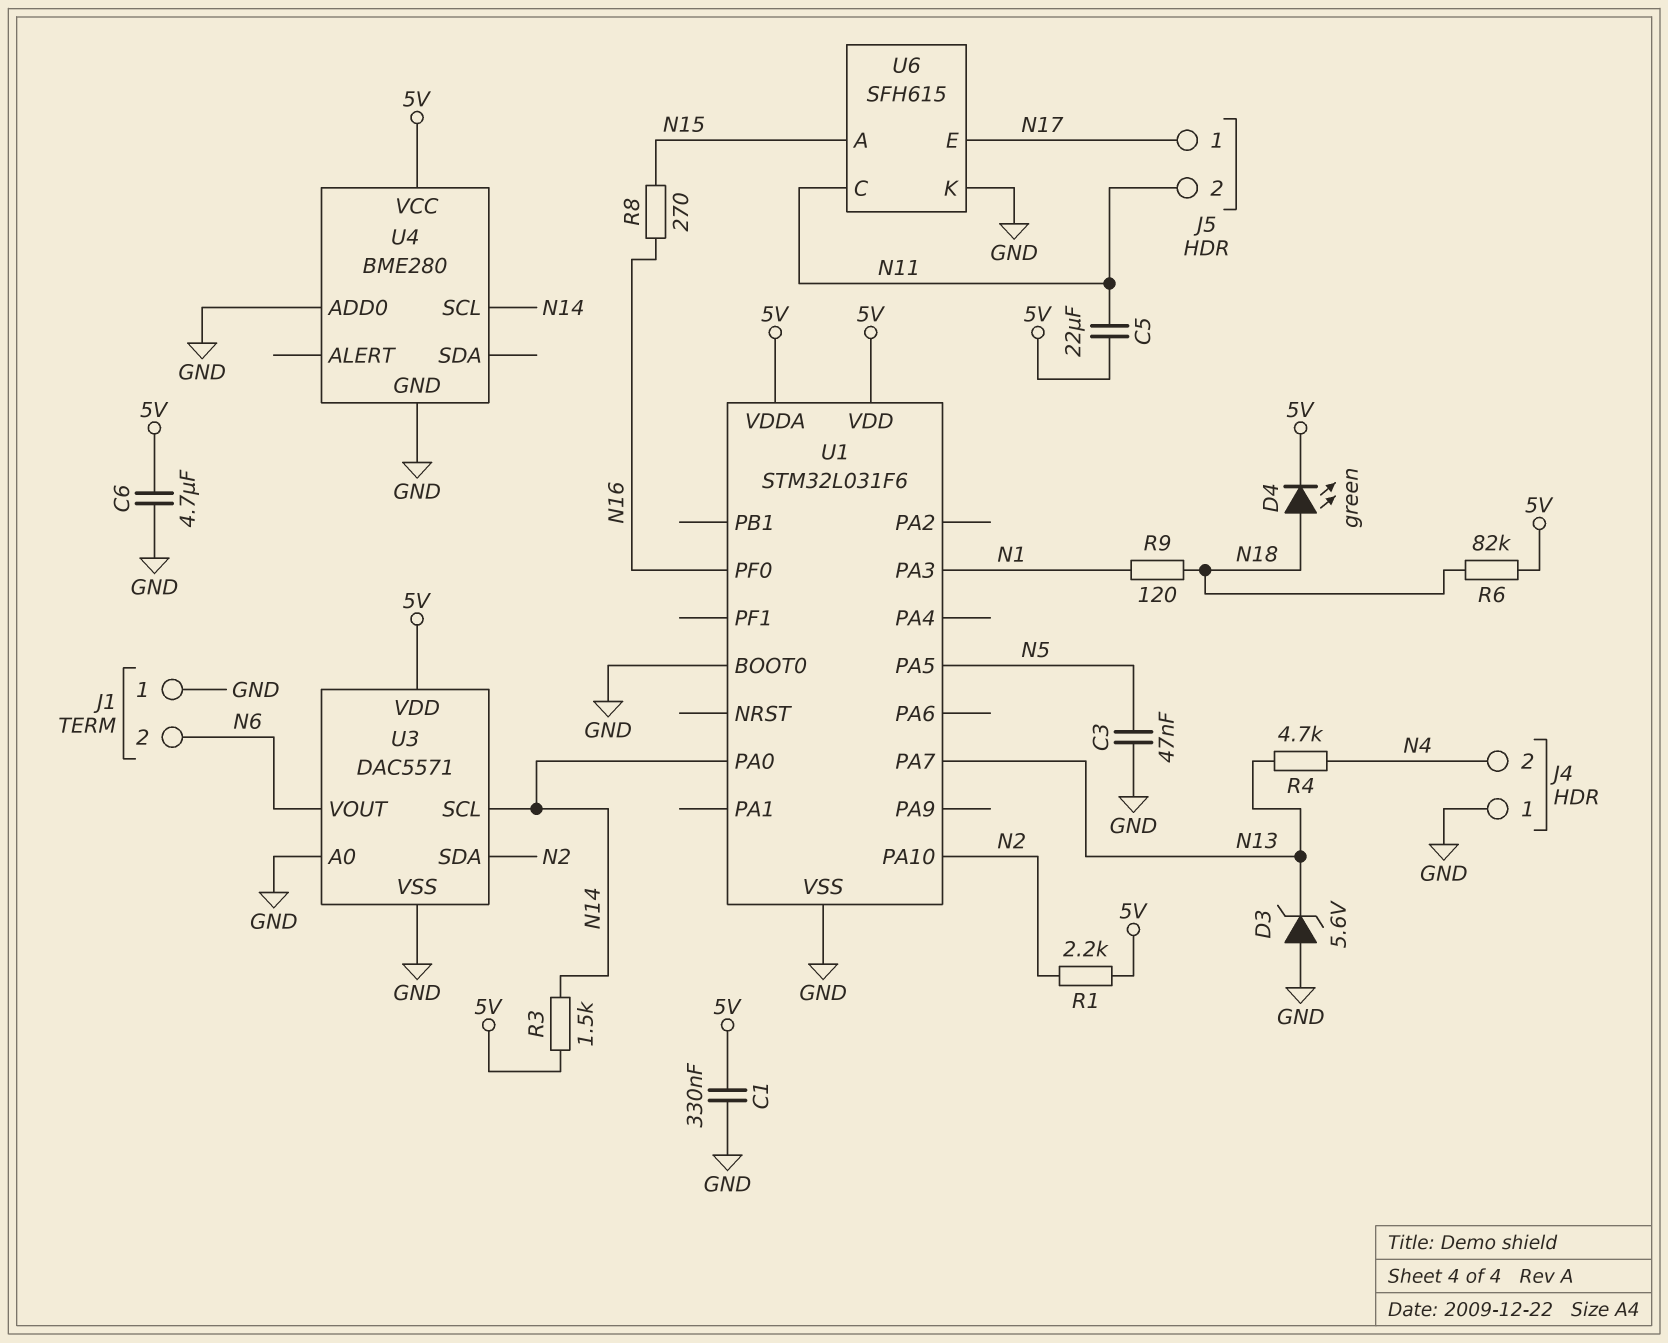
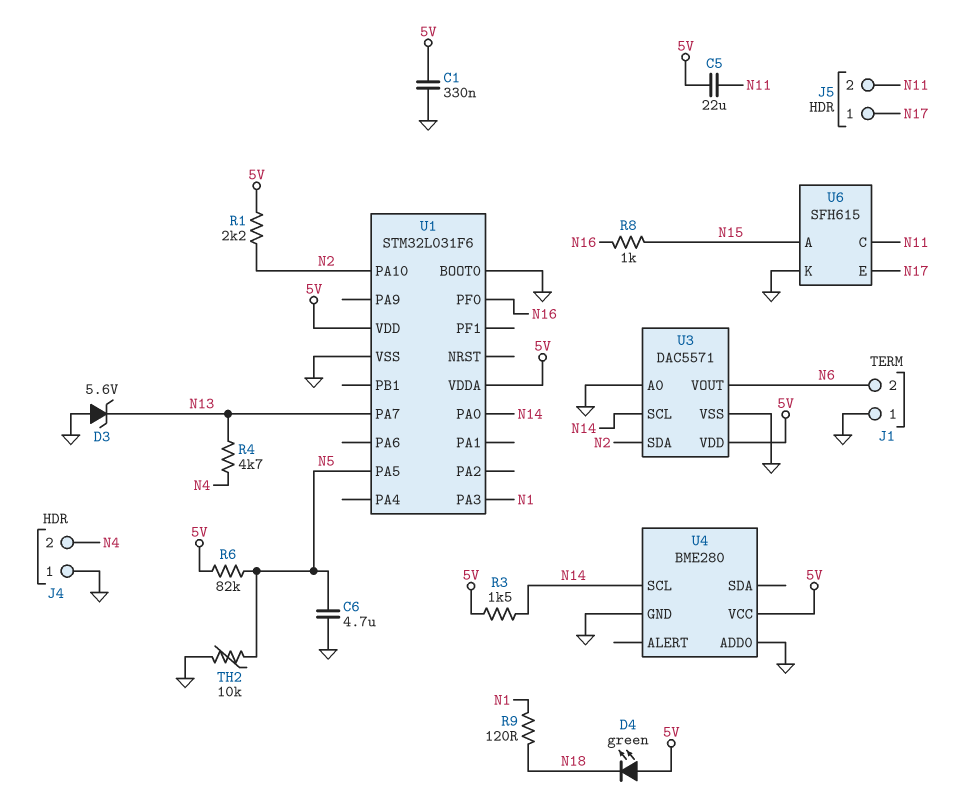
C3: 47nF (GND, N5) -> none
C6: 4.7uF (5V, GND) -> 4.7uF (GND, N5)
D4: LED green (A N18, K 5V) -> LED green (A 5V, K N18)
R6: 82k (5V, N18) -> 82k (5V, N5)
R8: 270 (N15, N16) -> 1k (N15, N16)
TH2: none -> 10k (GND, N5)

